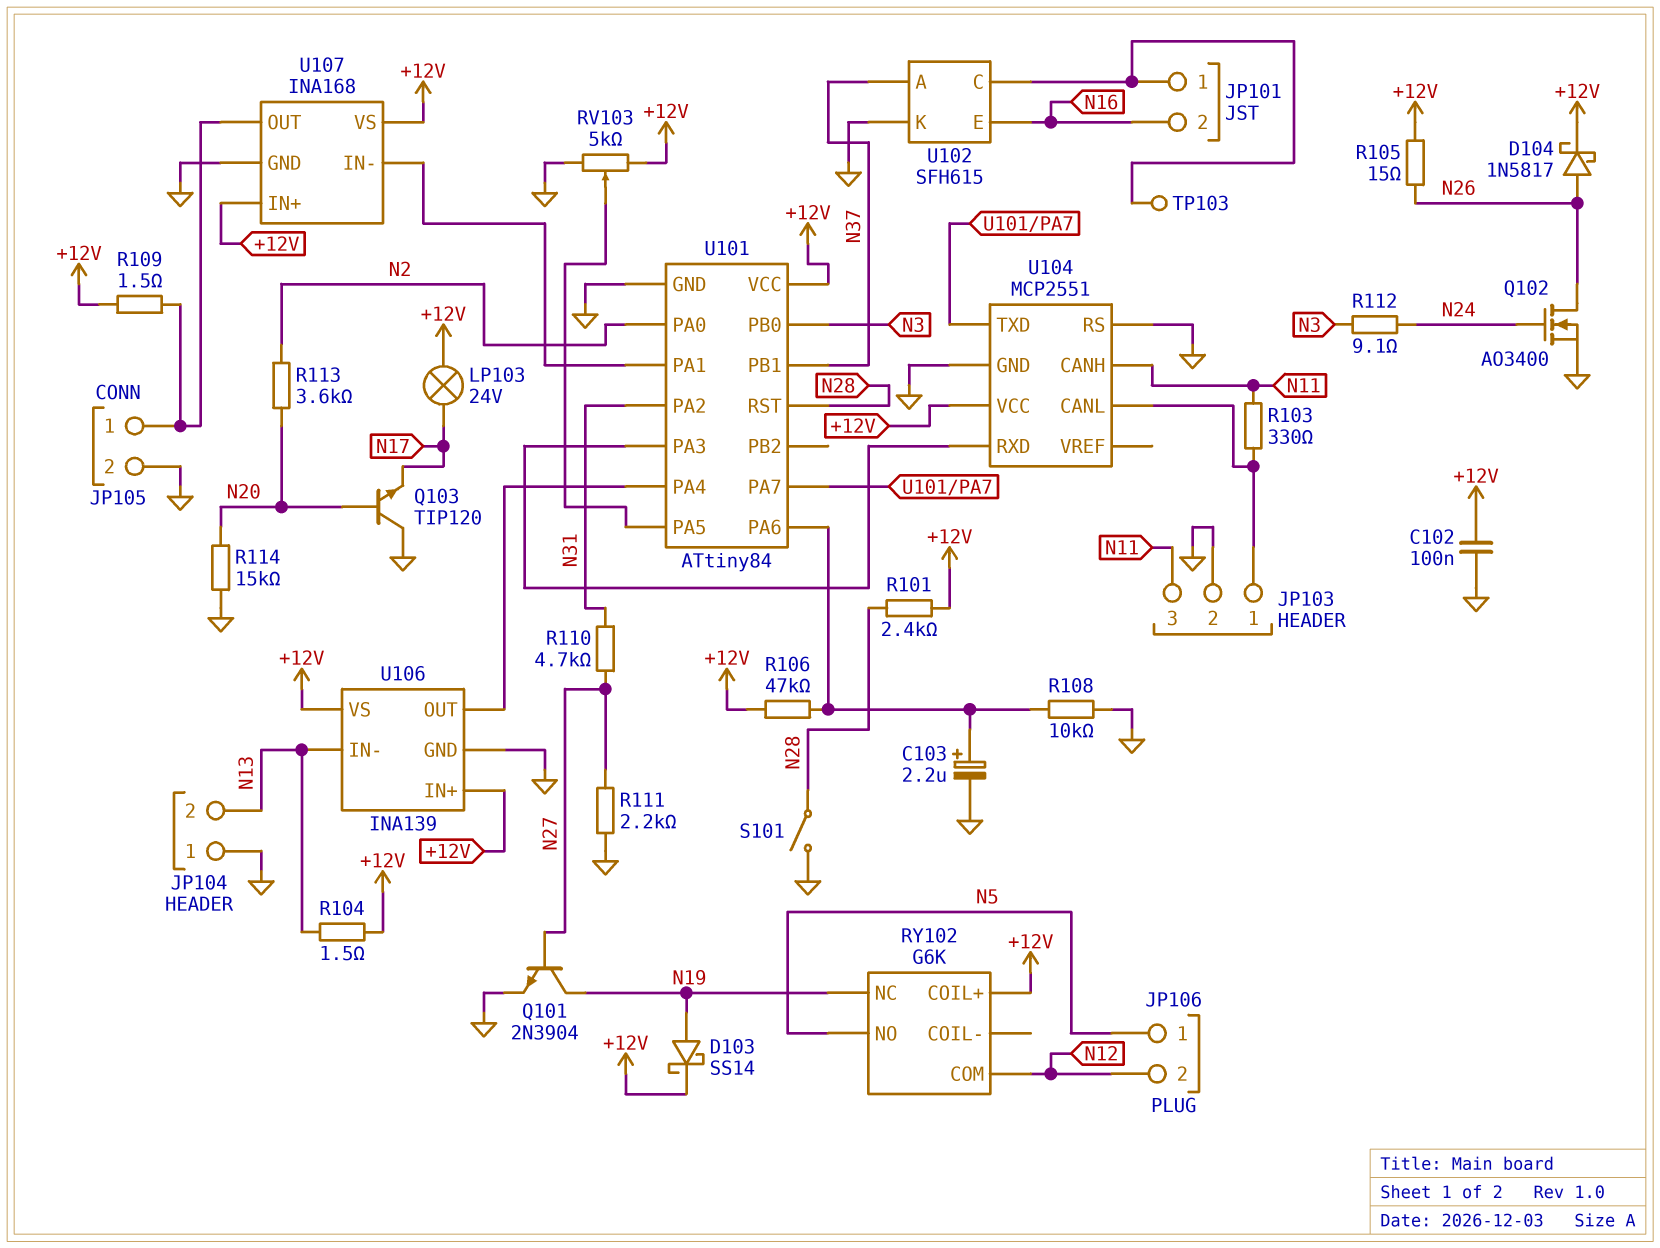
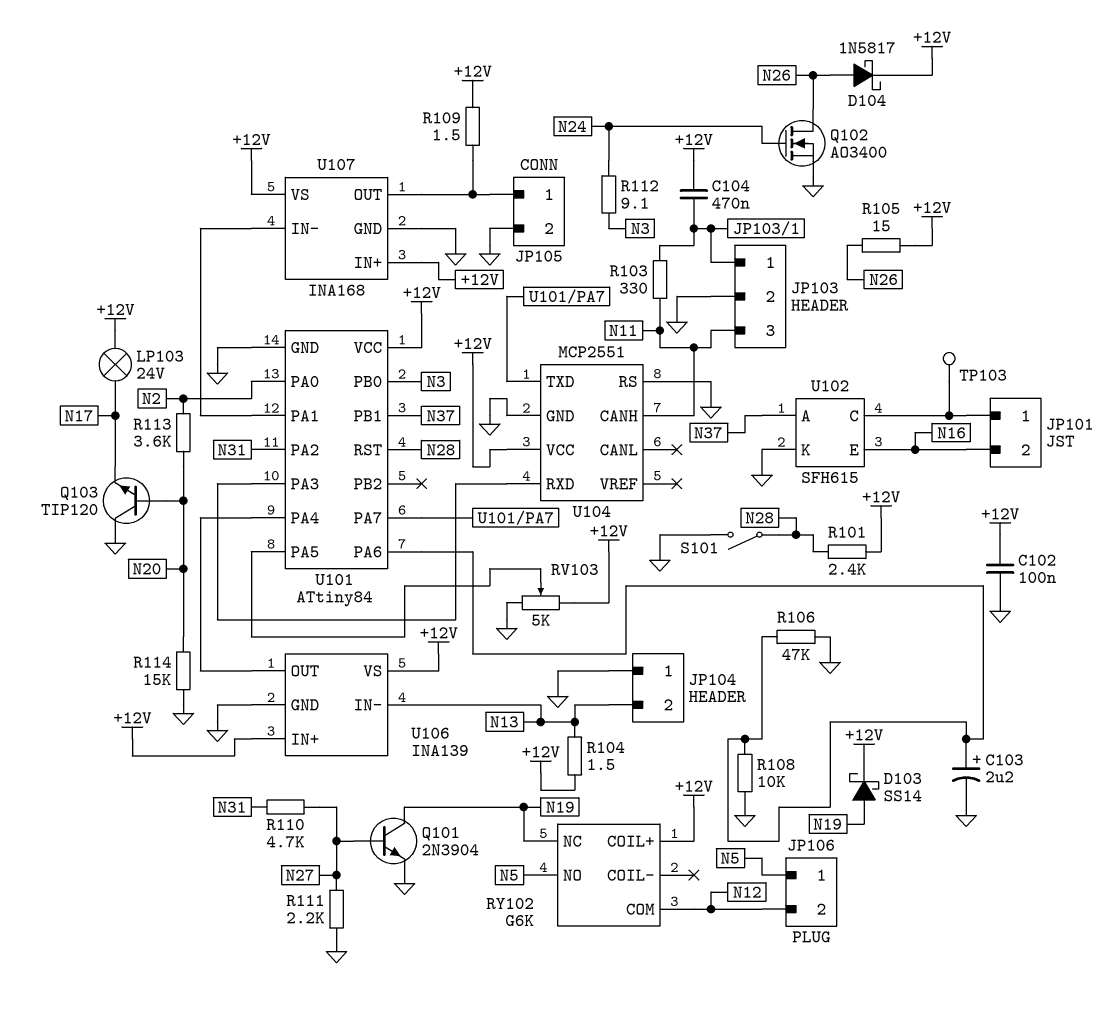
C104: none -> 470nF (+12V, JP103/1)
R106: 47k (+12V, U101/PA6) -> 47k (GND, U101/PA6)
U104 pin CANL: JP103/1 -> none

